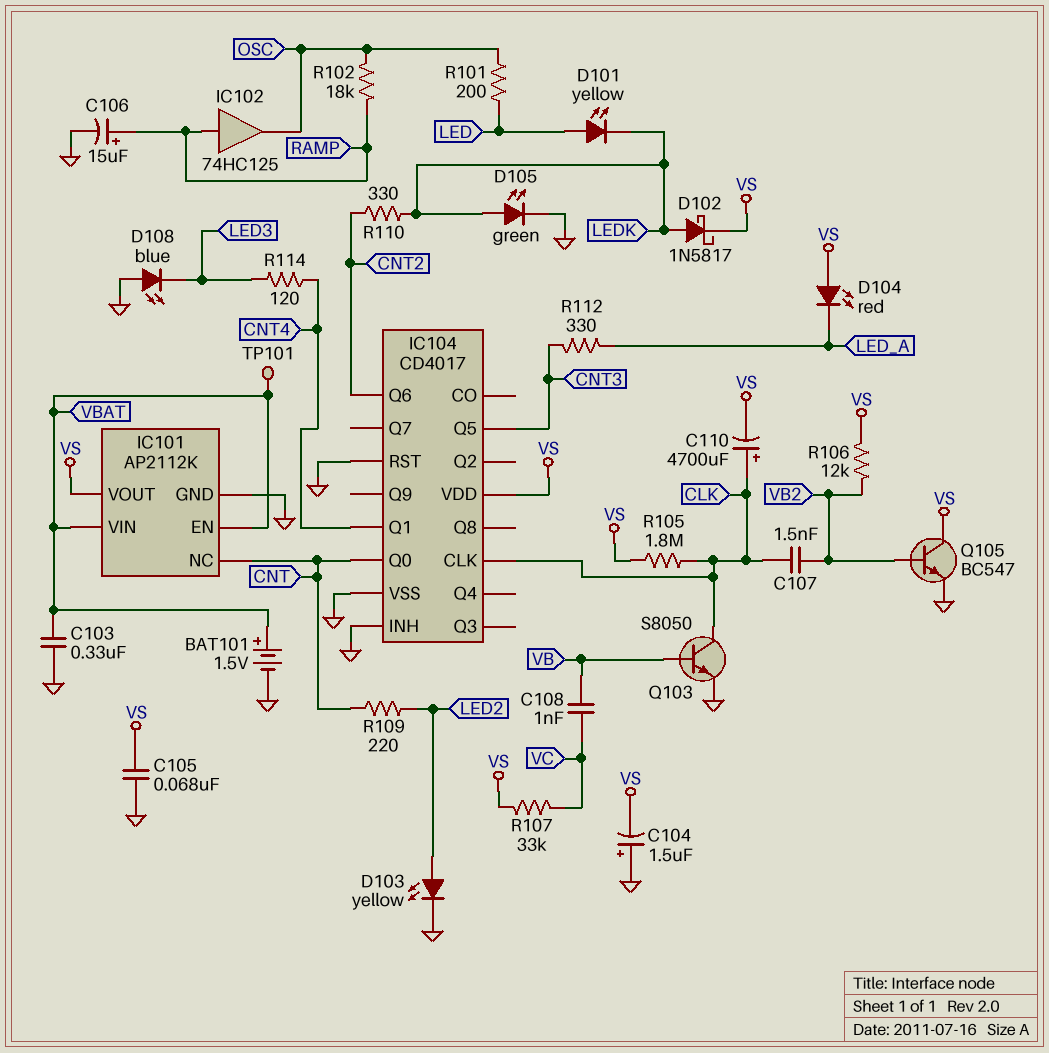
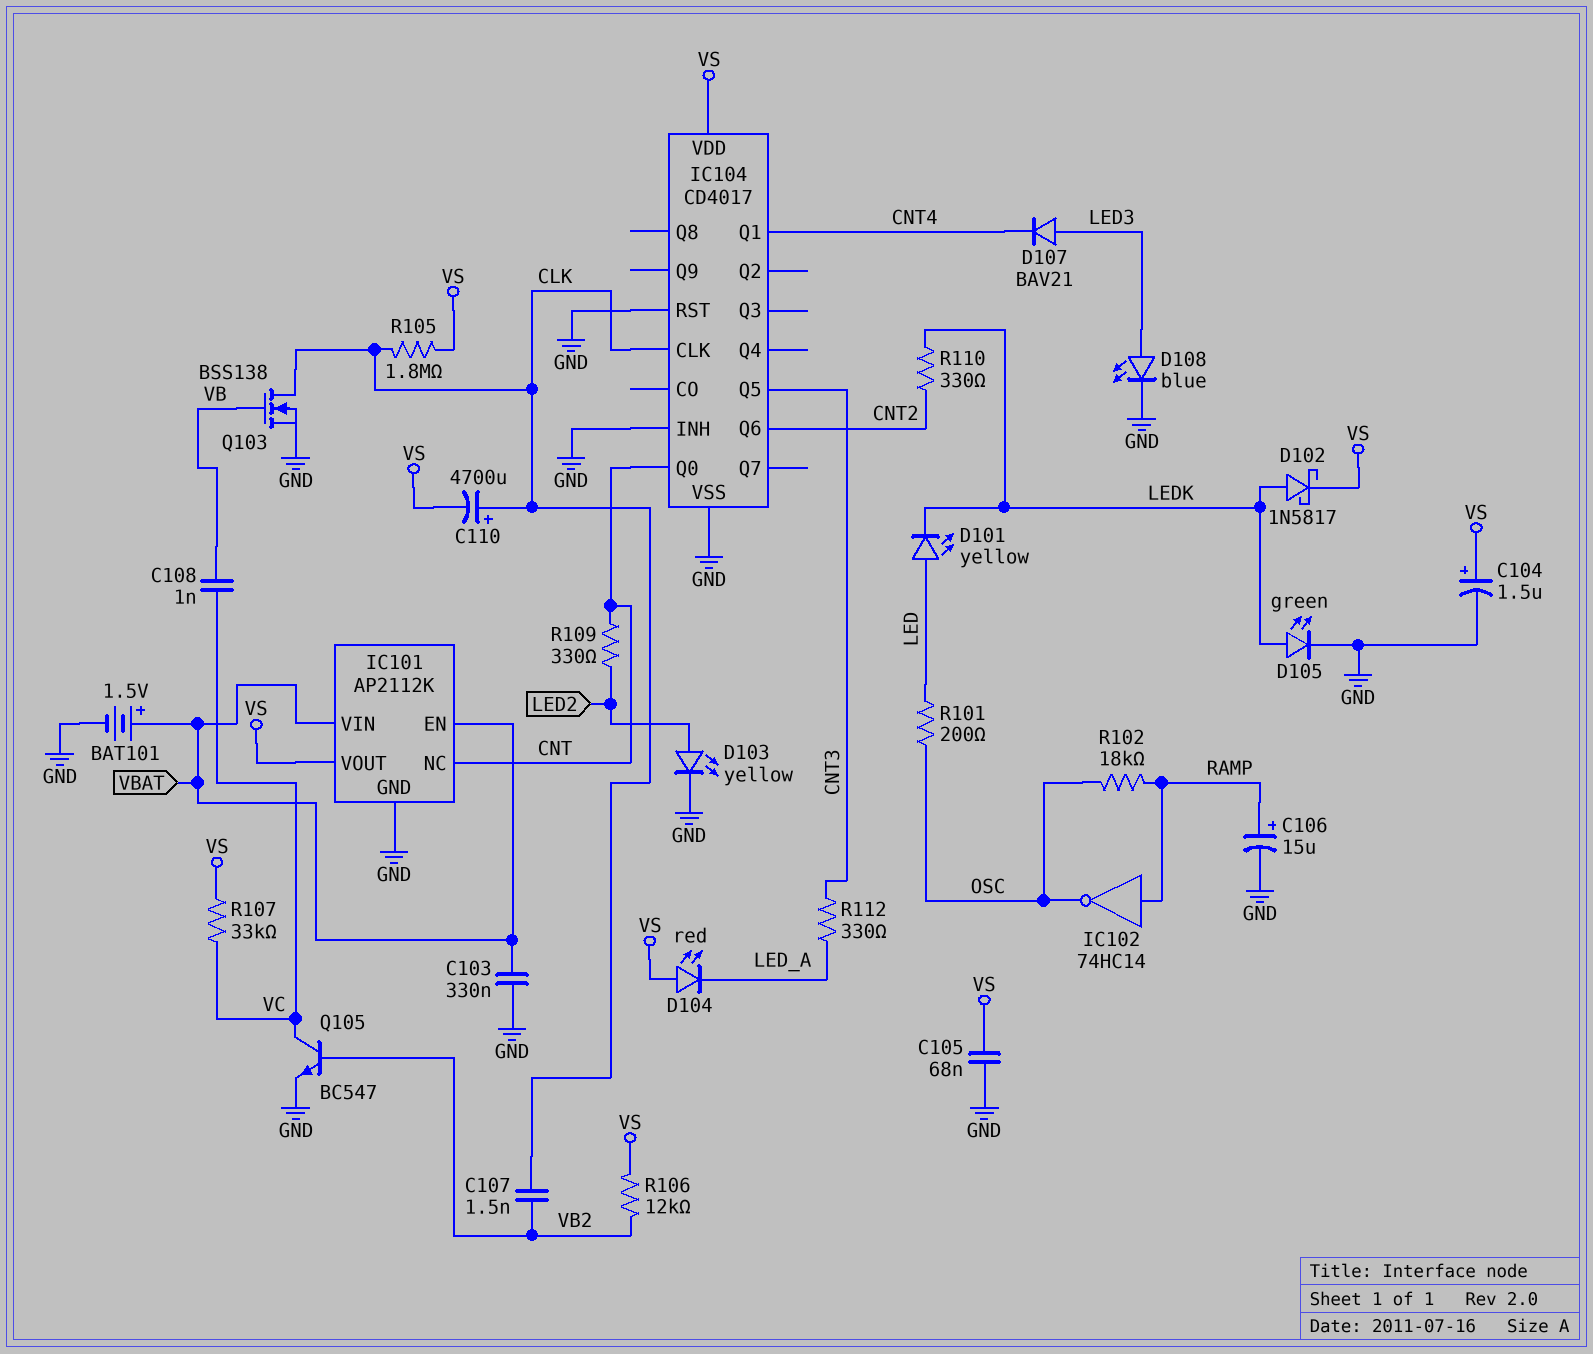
C104: 1.5uF (plus GND, minus VS) -> 1.5uF (plus VS, minus GND)
D107: none -> diode BAV21 (A LED3, K CNT4)
D108: LED blue (A GND, K LED3) -> LED blue (A LED3, K GND)
IC102: buffer 74HC125 (in RAMP, out OSC) -> NOT 74HC14 (in RAMP, out OSC)
Q103: NPN S8050 (B VB, C CLK, E GND) -> NMOS BSS138 (G VB, D CLK, S GND)
Q105: NPN BC547 (B VB2, C VS, E GND) -> NPN BC547 (B VB2, C VC, E GND)
R109: 220 (CNT, LED2) -> 330 (CNT, LED2)
R114: 120 (CNT4, LED3) -> none
TP101: test point (VBAT) -> none

